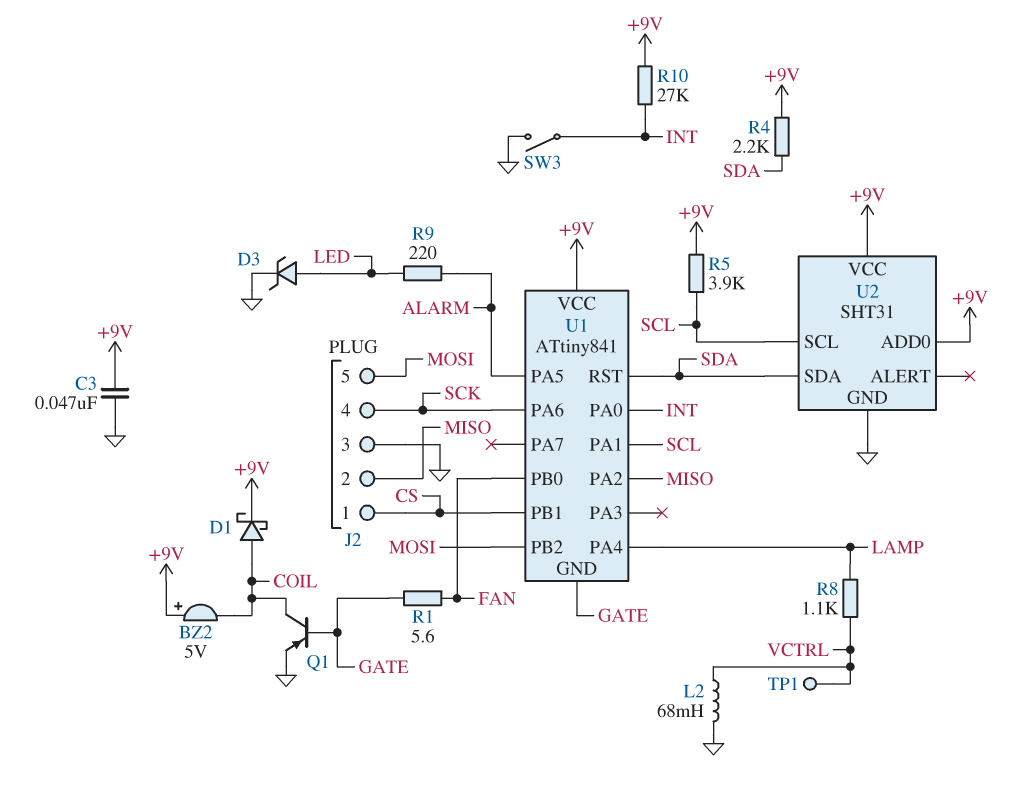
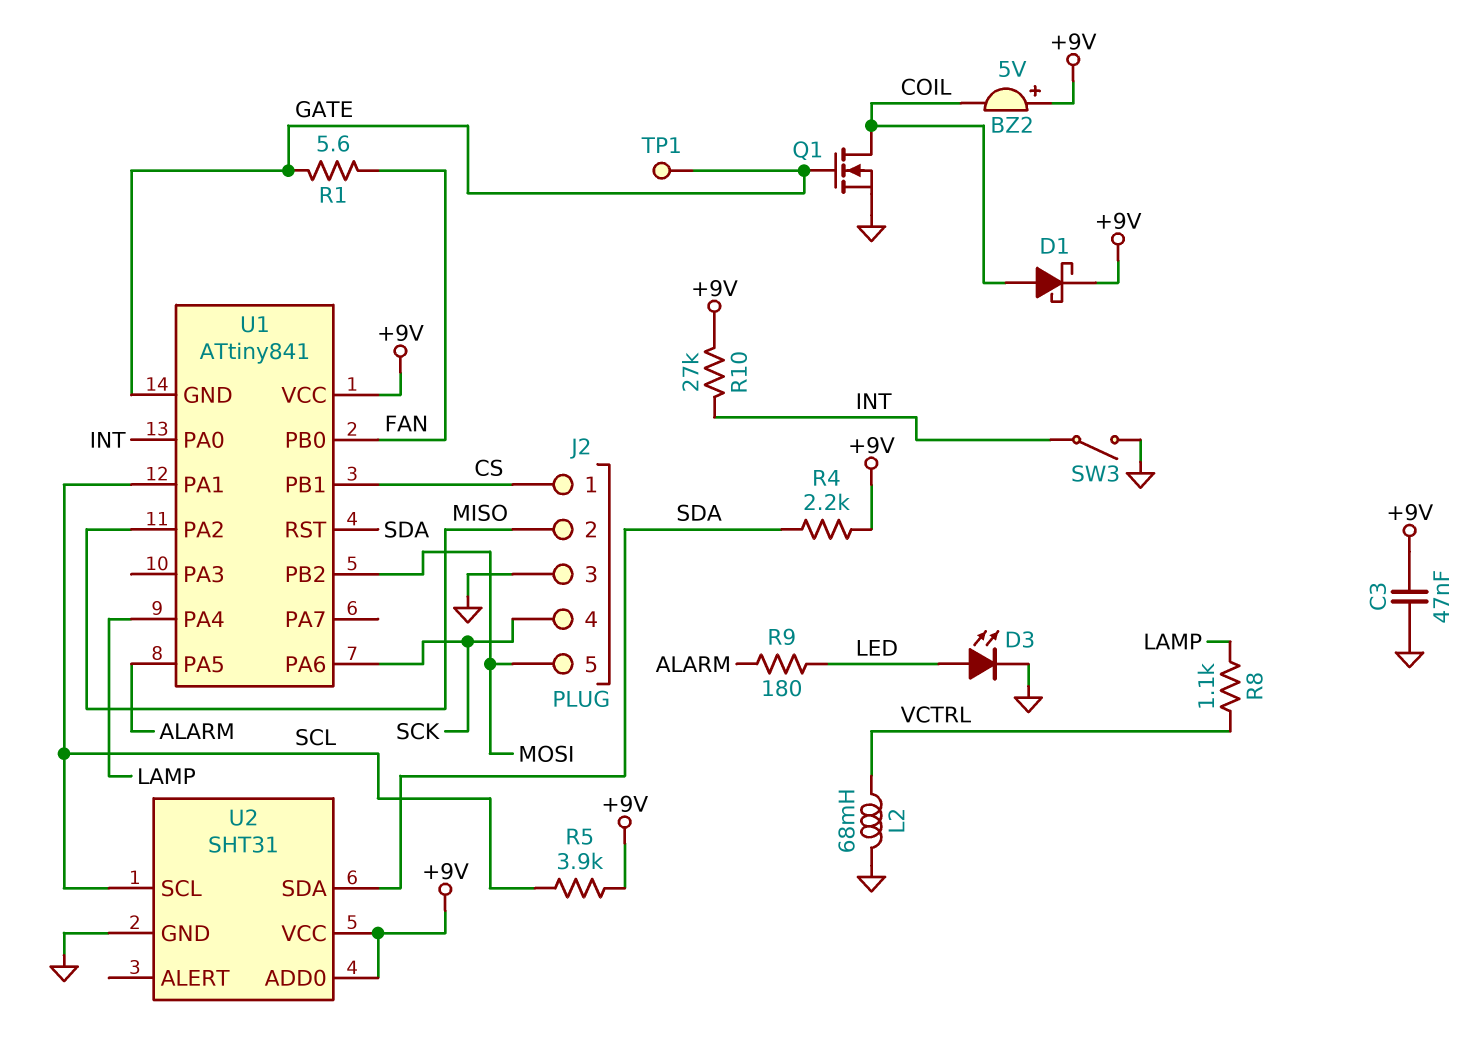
D3: zener (A LED, K GND) -> LED (A LED, K GND)
Q1: PNP (B GATE, C COIL, E GND) -> NMOS (G GATE, D COIL, S GND)
R9: 220 (ALARM, LED) -> 180 (ALARM, LED)
TP1: test point (VCTRL) -> test point (GATE)

